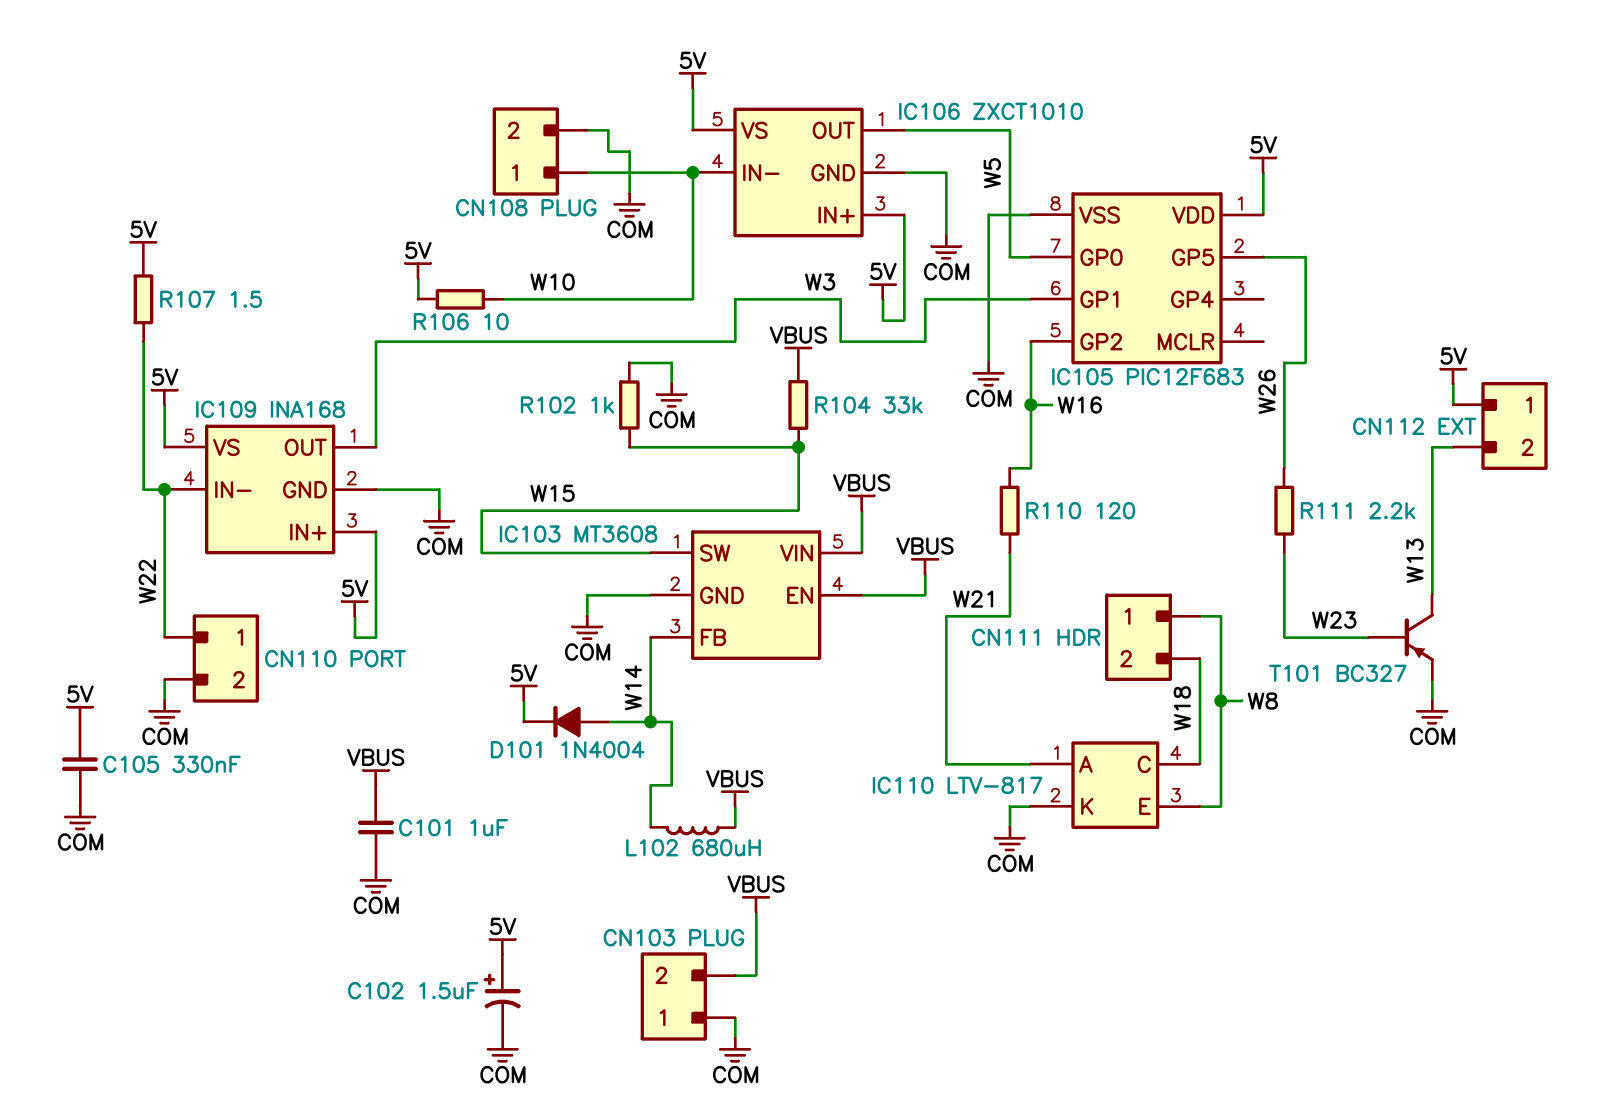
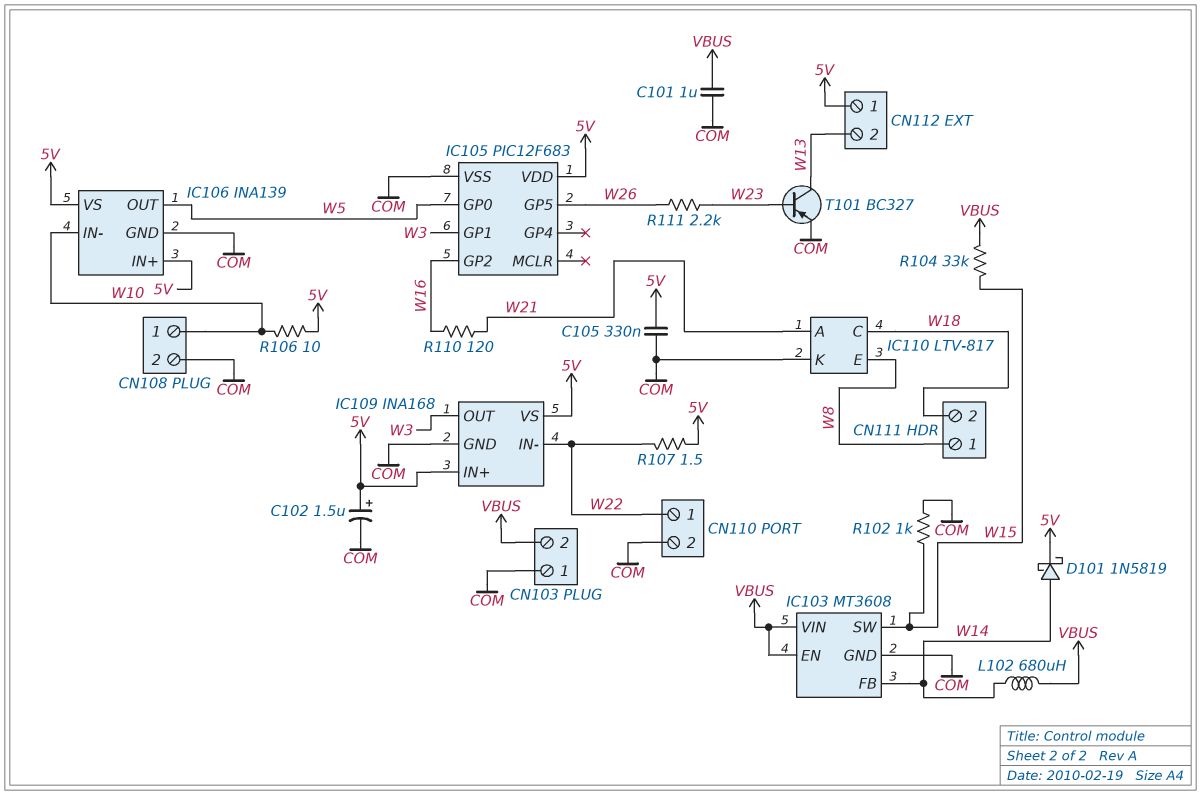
D101: diode 1N4004 (A W14, K 5V) -> schottky 1N5819 (A W14, K 5V)
IC106: ZXCT1010 -> INA139

